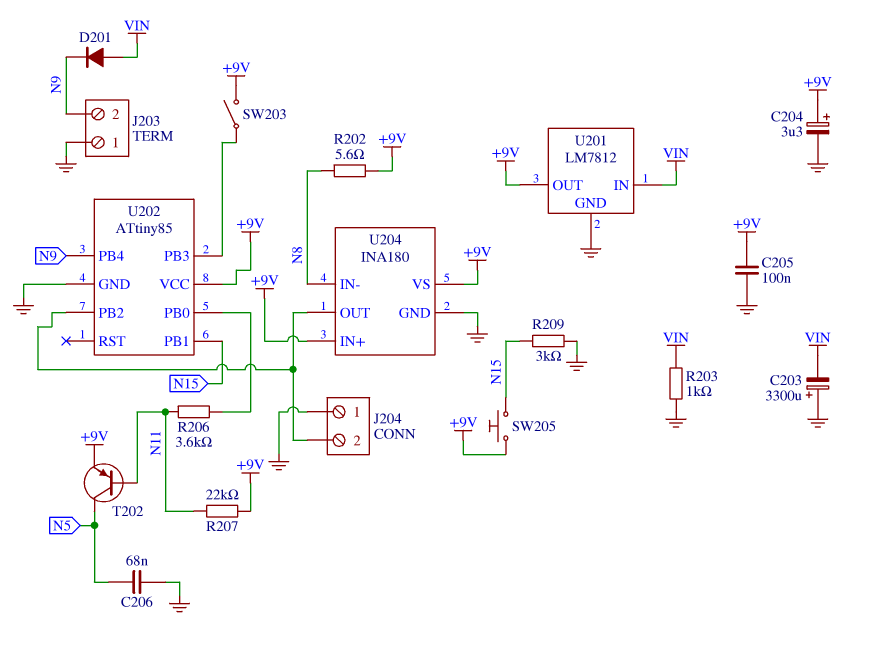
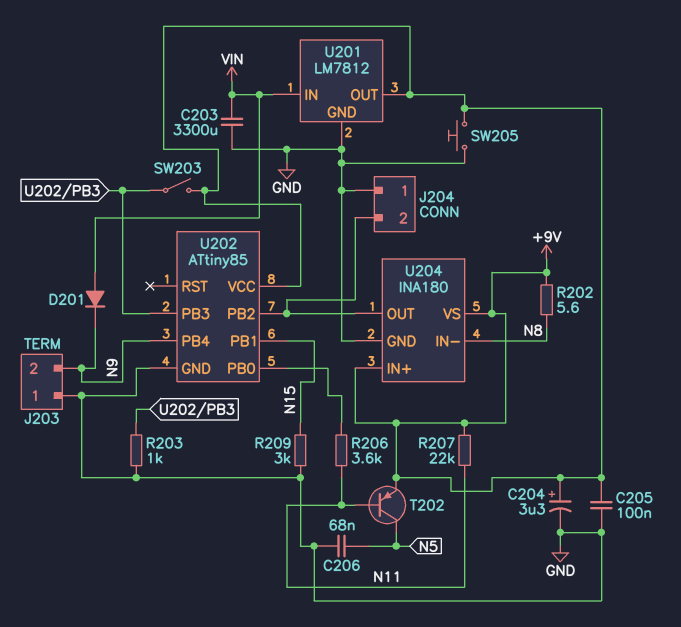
C203: 3300uF (plus GND, minus VIN) -> 3300uF (GND, VIN)
R203: 1k (GND, VIN) -> 1k (GND, U202/PB3)
SW205: button (+9V, N15) -> button (+9V, GND)

